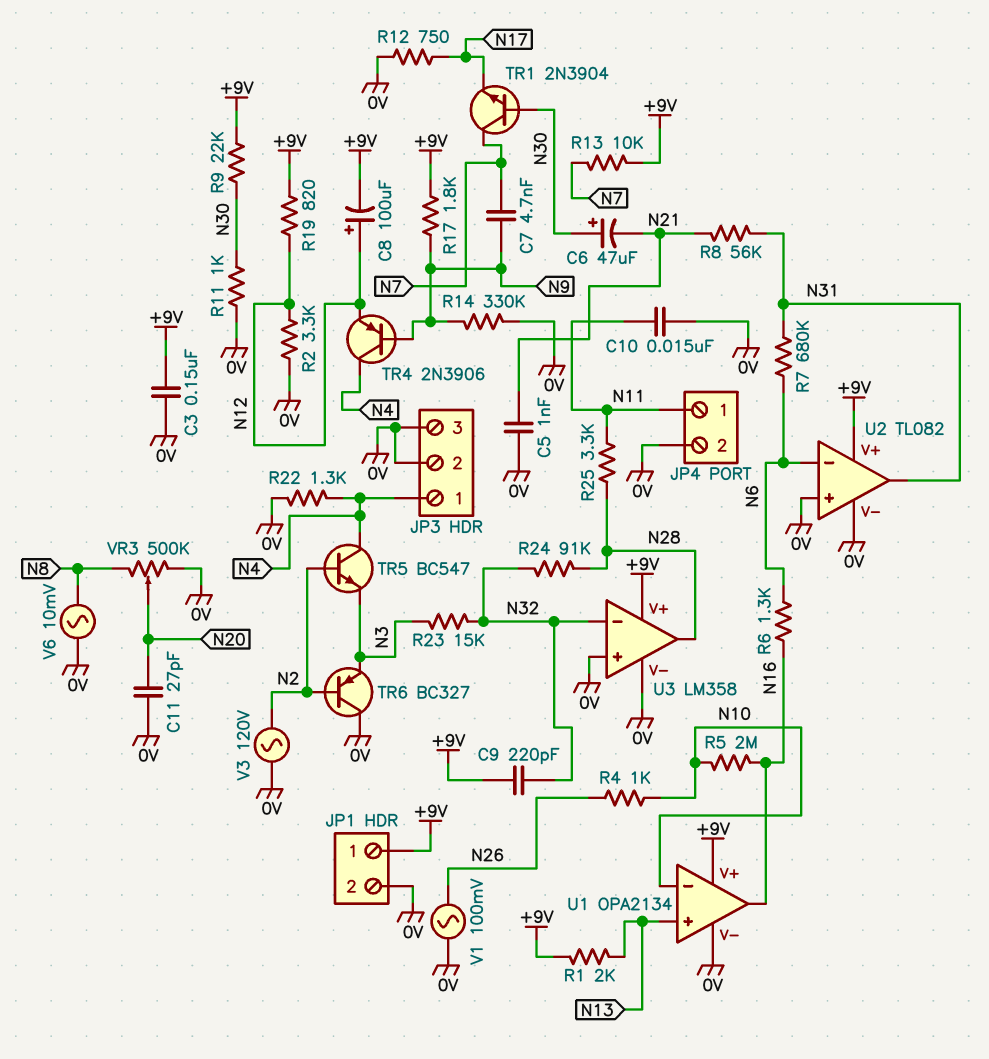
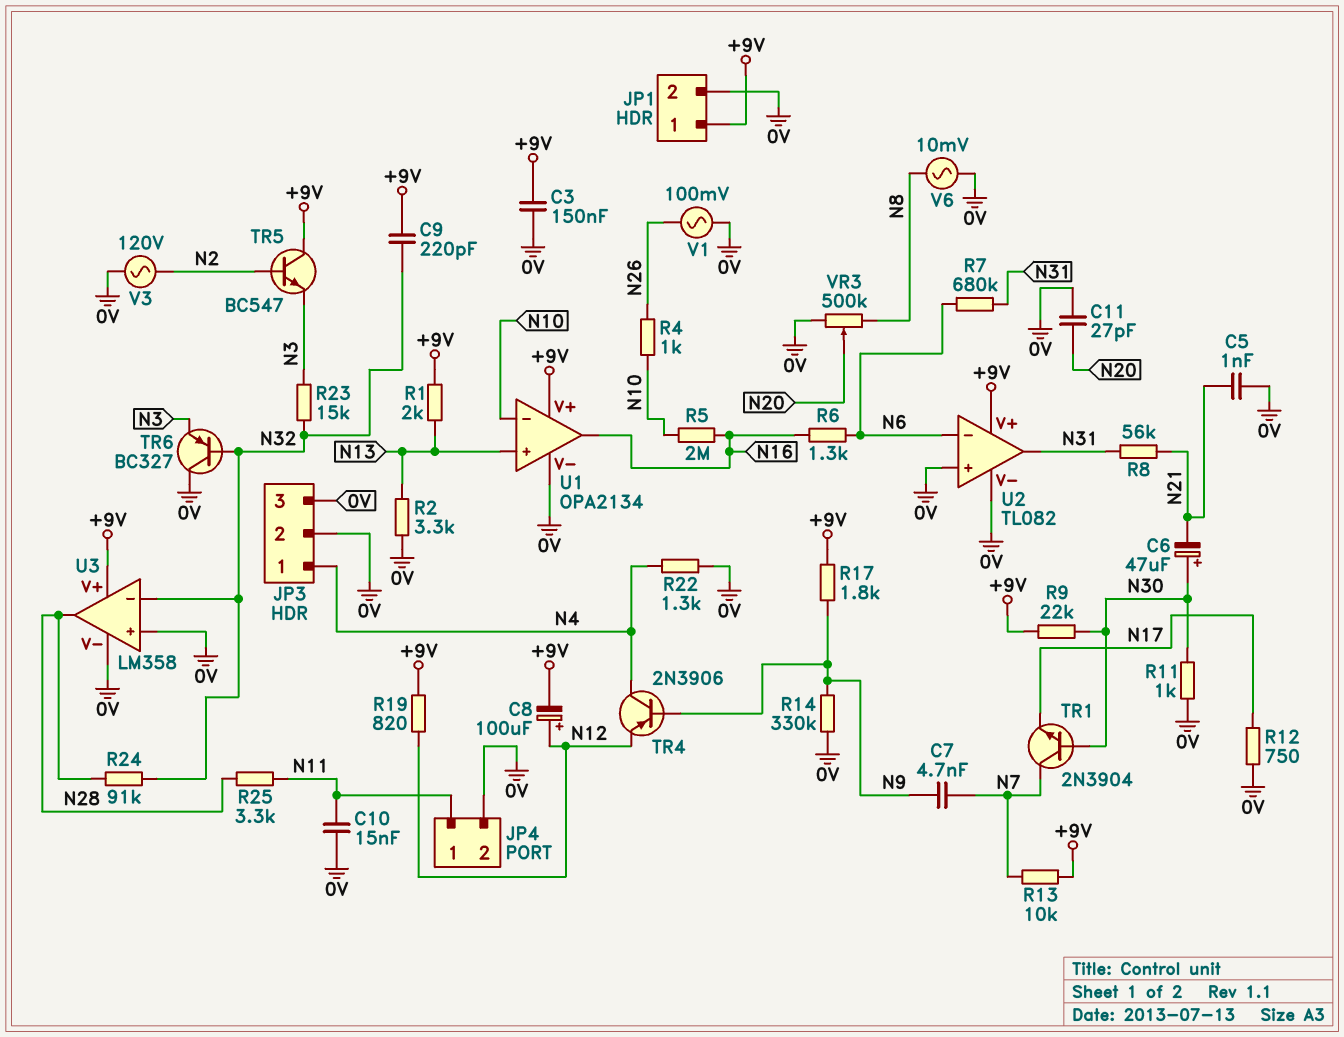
R2: 3.3k (0V, N12) -> 3.3k (0V, N13)
TR5: NPN BC547 (B N2, C N4, E N3) -> NPN BC547 (B N2, C +9V, E N3)
TR6: PNP BC327 (B N2, C 0V, E N3) -> PNP BC327 (B N32, C 0V, E N3)

